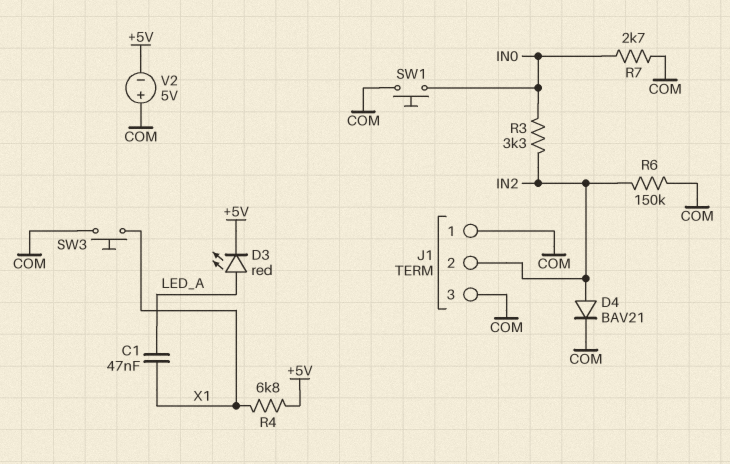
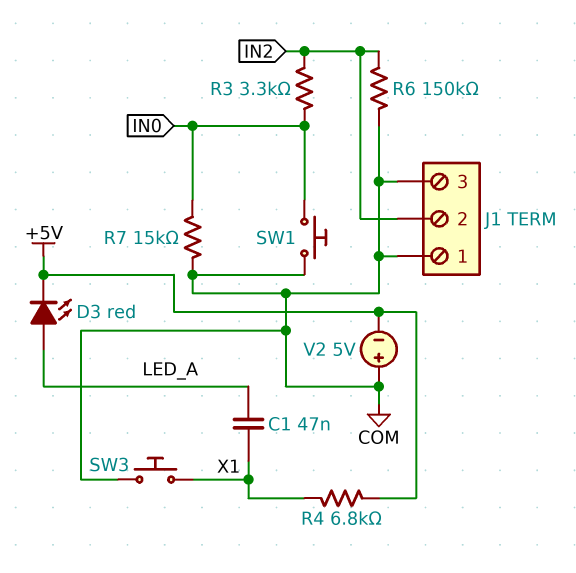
D4: diode BAV21 (A IN2, K COM) -> none
R7: 2.7k (COM, IN0) -> 15k (COM, IN0)

